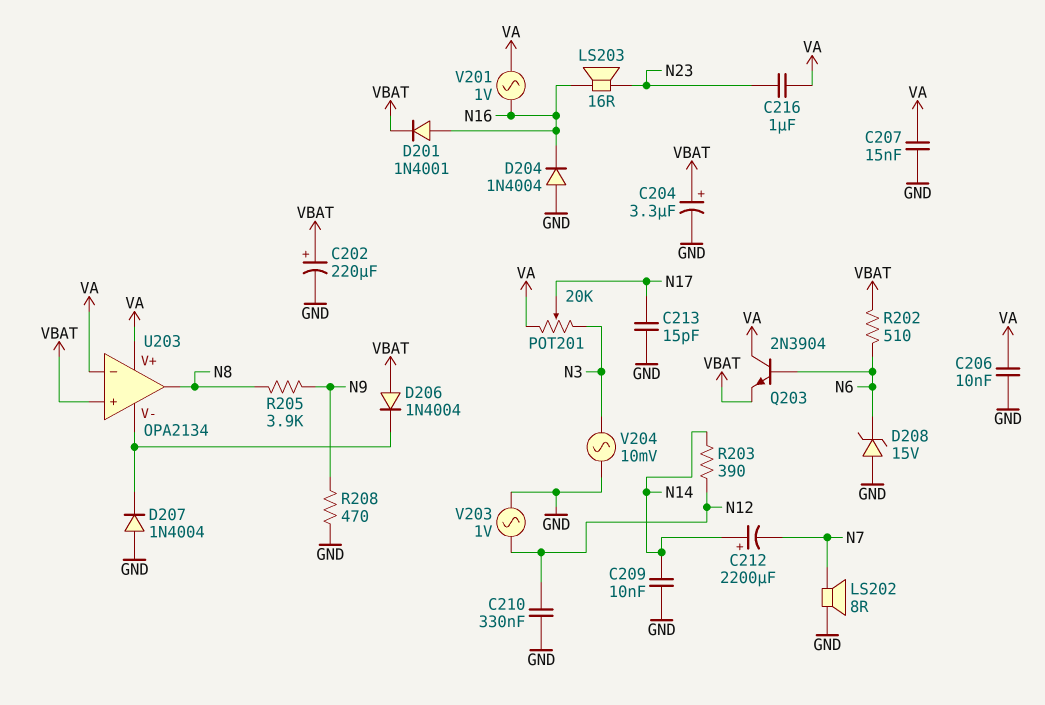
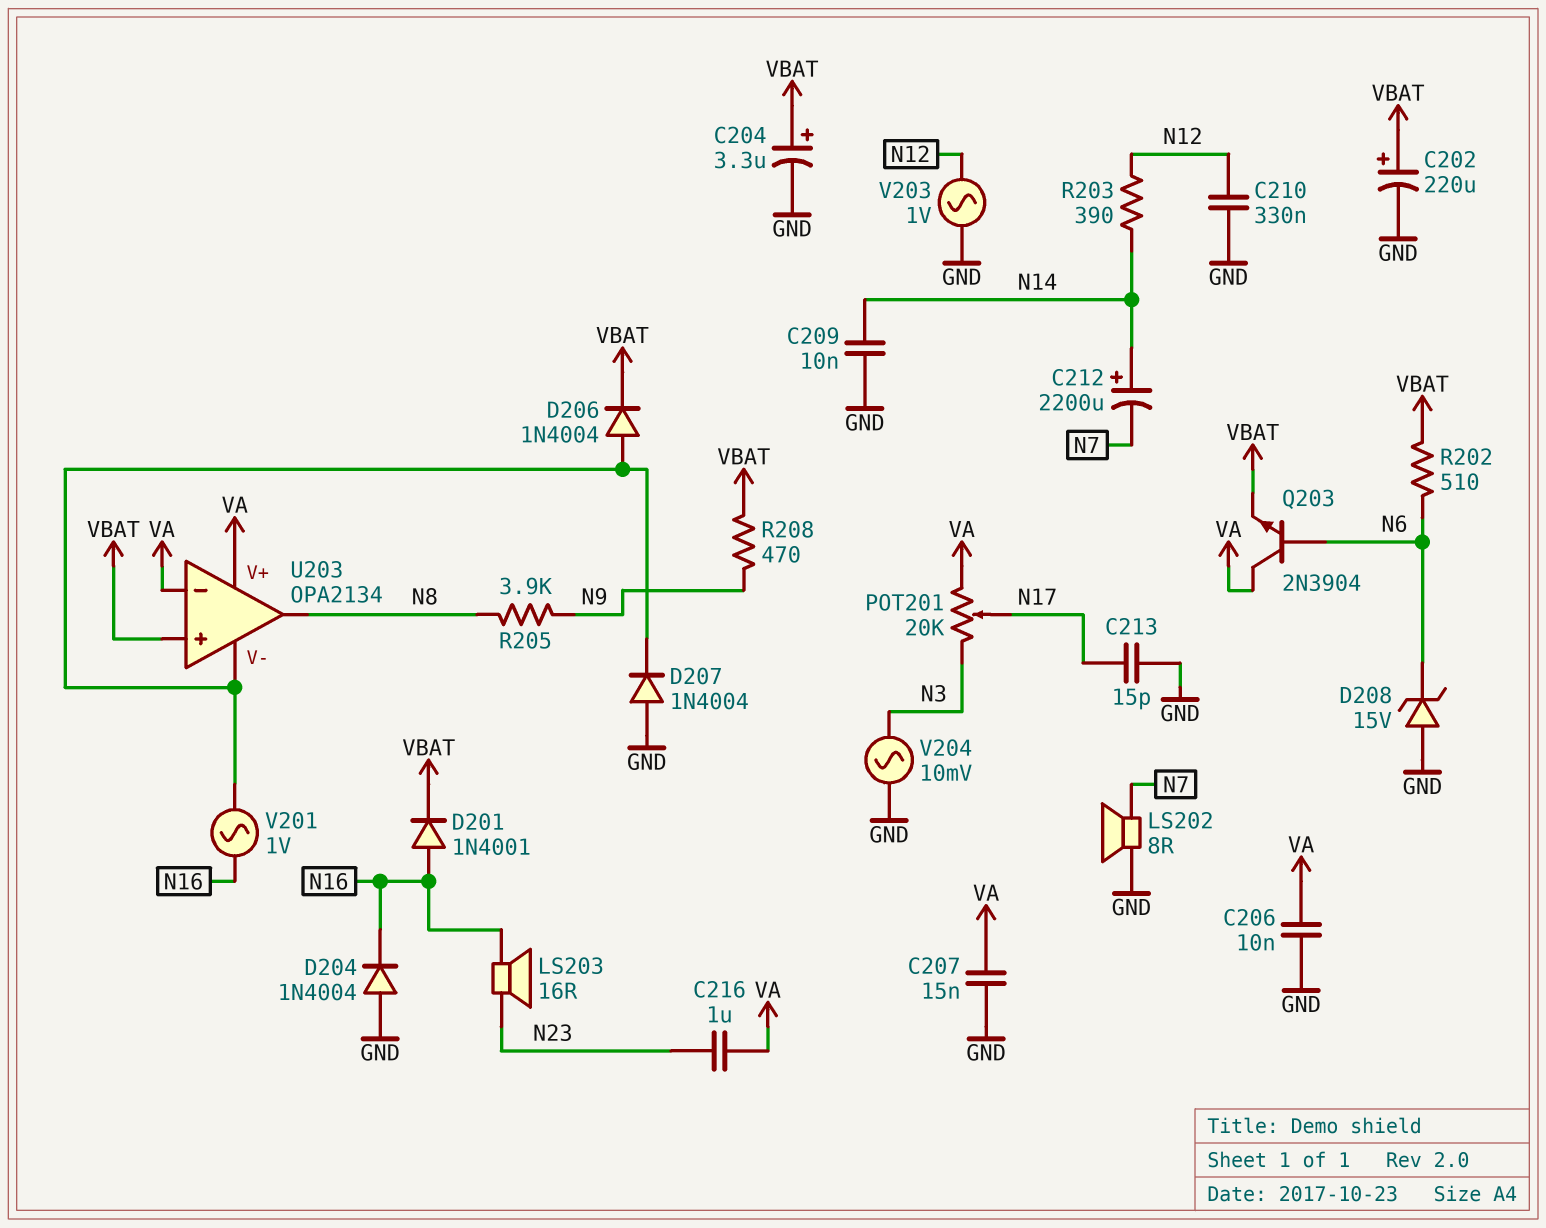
D206: diode 1N4004 (A VBAT, K U203/V-) -> diode 1N4004 (A U203/V-, K VBAT)
R208: 470 (GND, N9) -> 470 (N9, VBAT)
V201: AC 1V (N16, VA) -> AC 1V (N16, U203/V-)

